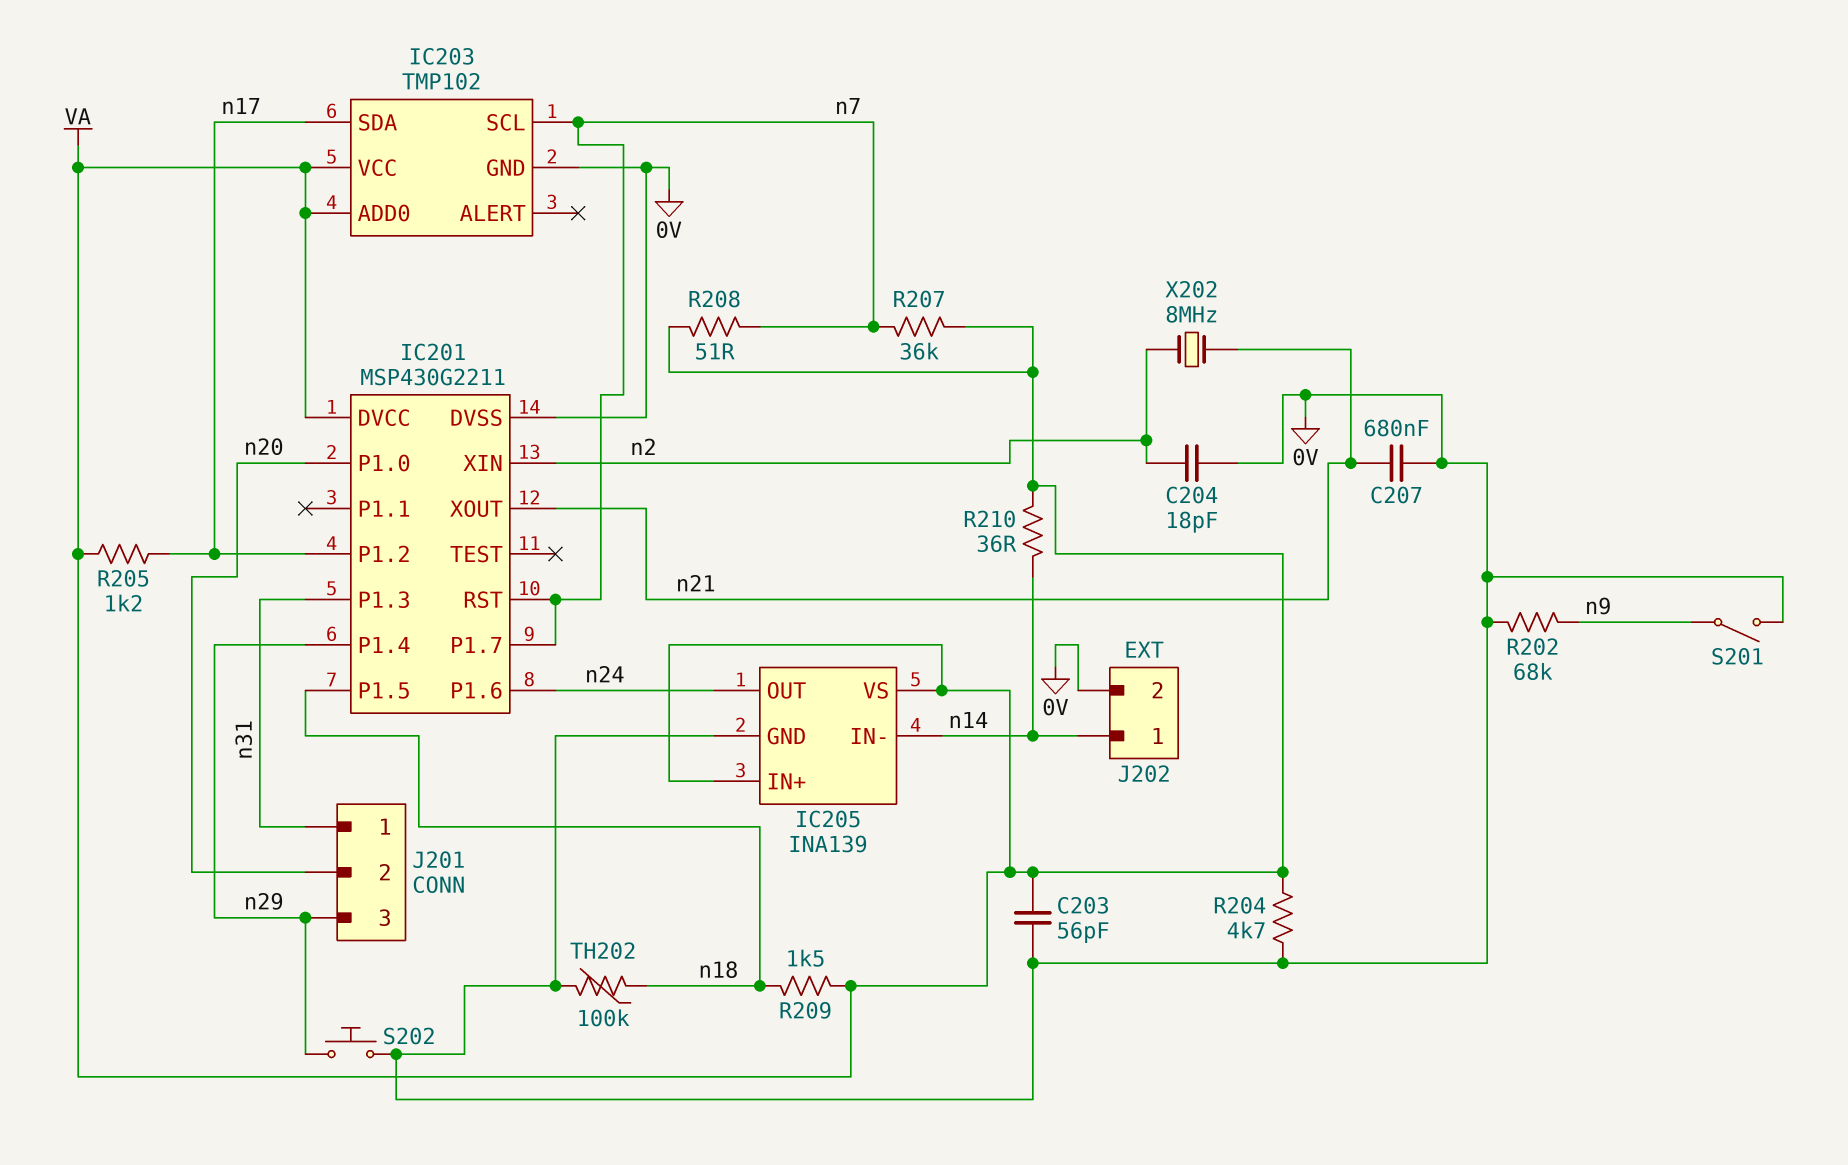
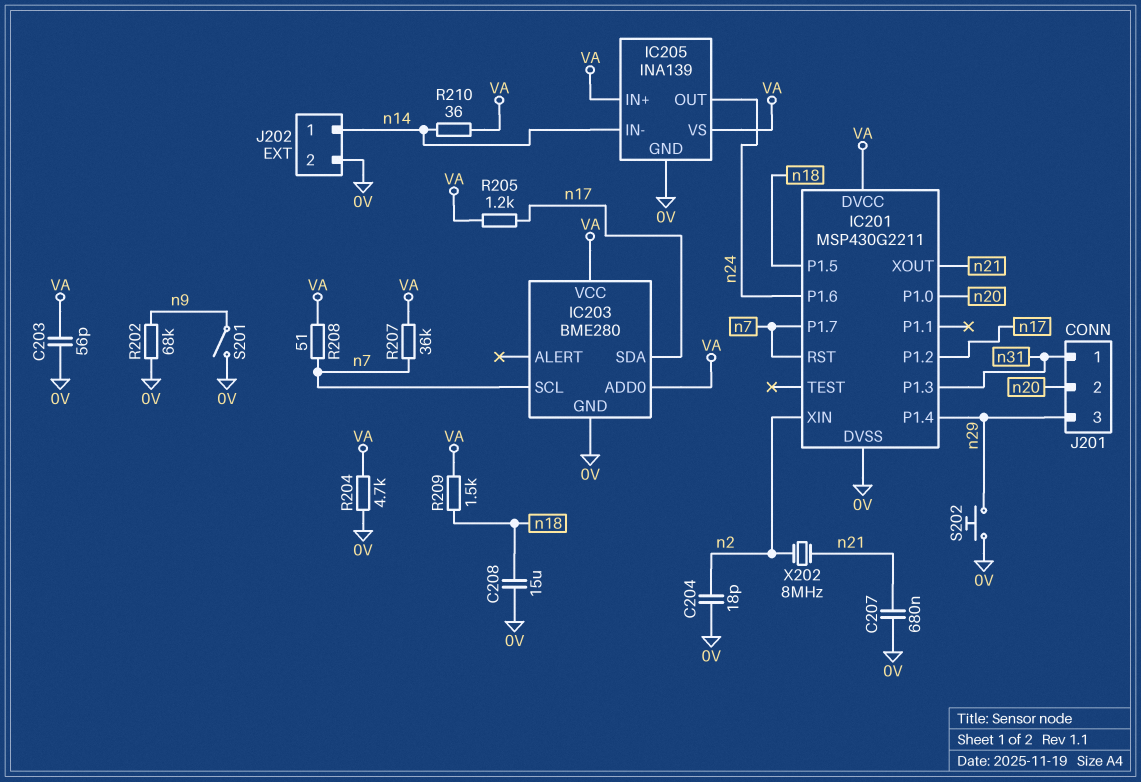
C208: none -> 15uF (0V, n18)
IC203: TMP102 -> BME280
TH202: 100k (0V, n18) -> none

